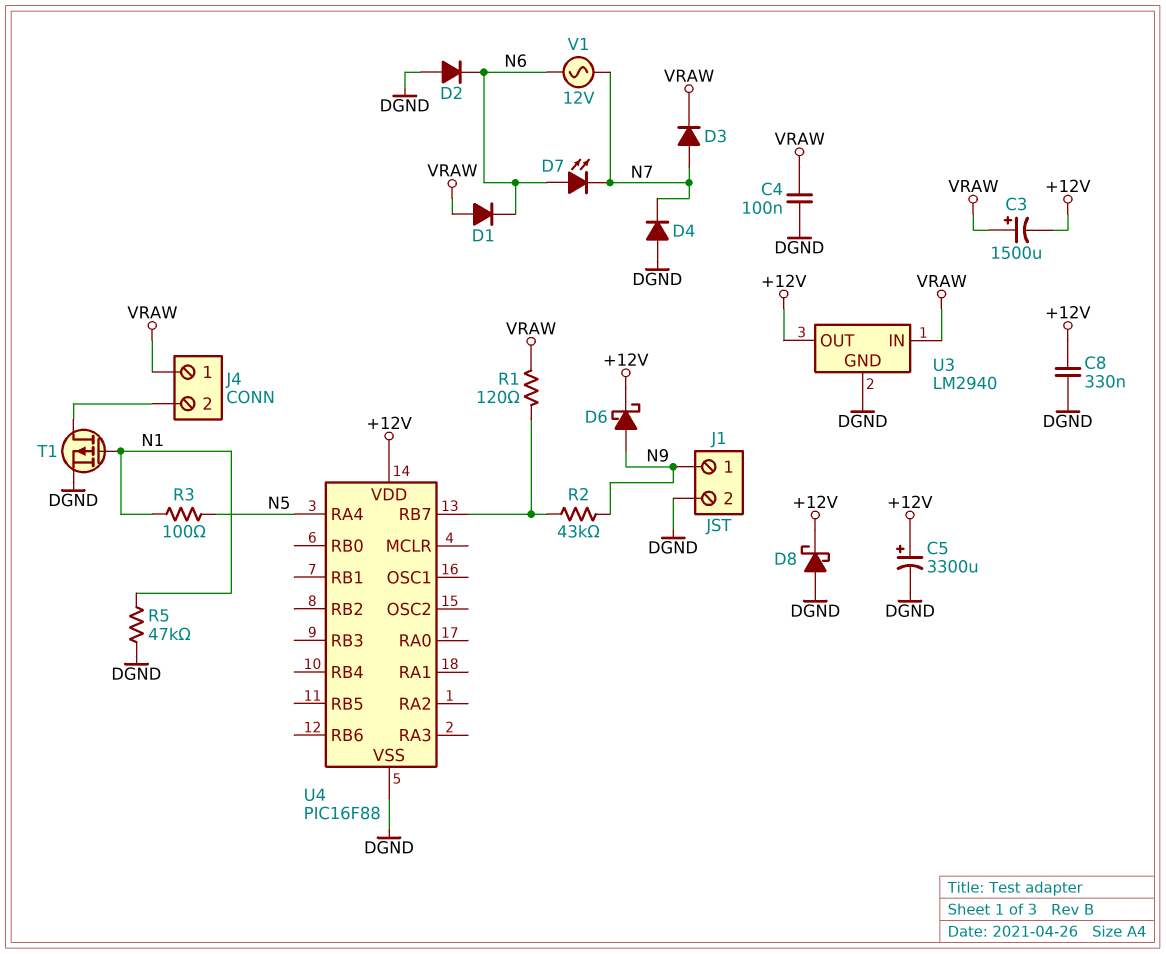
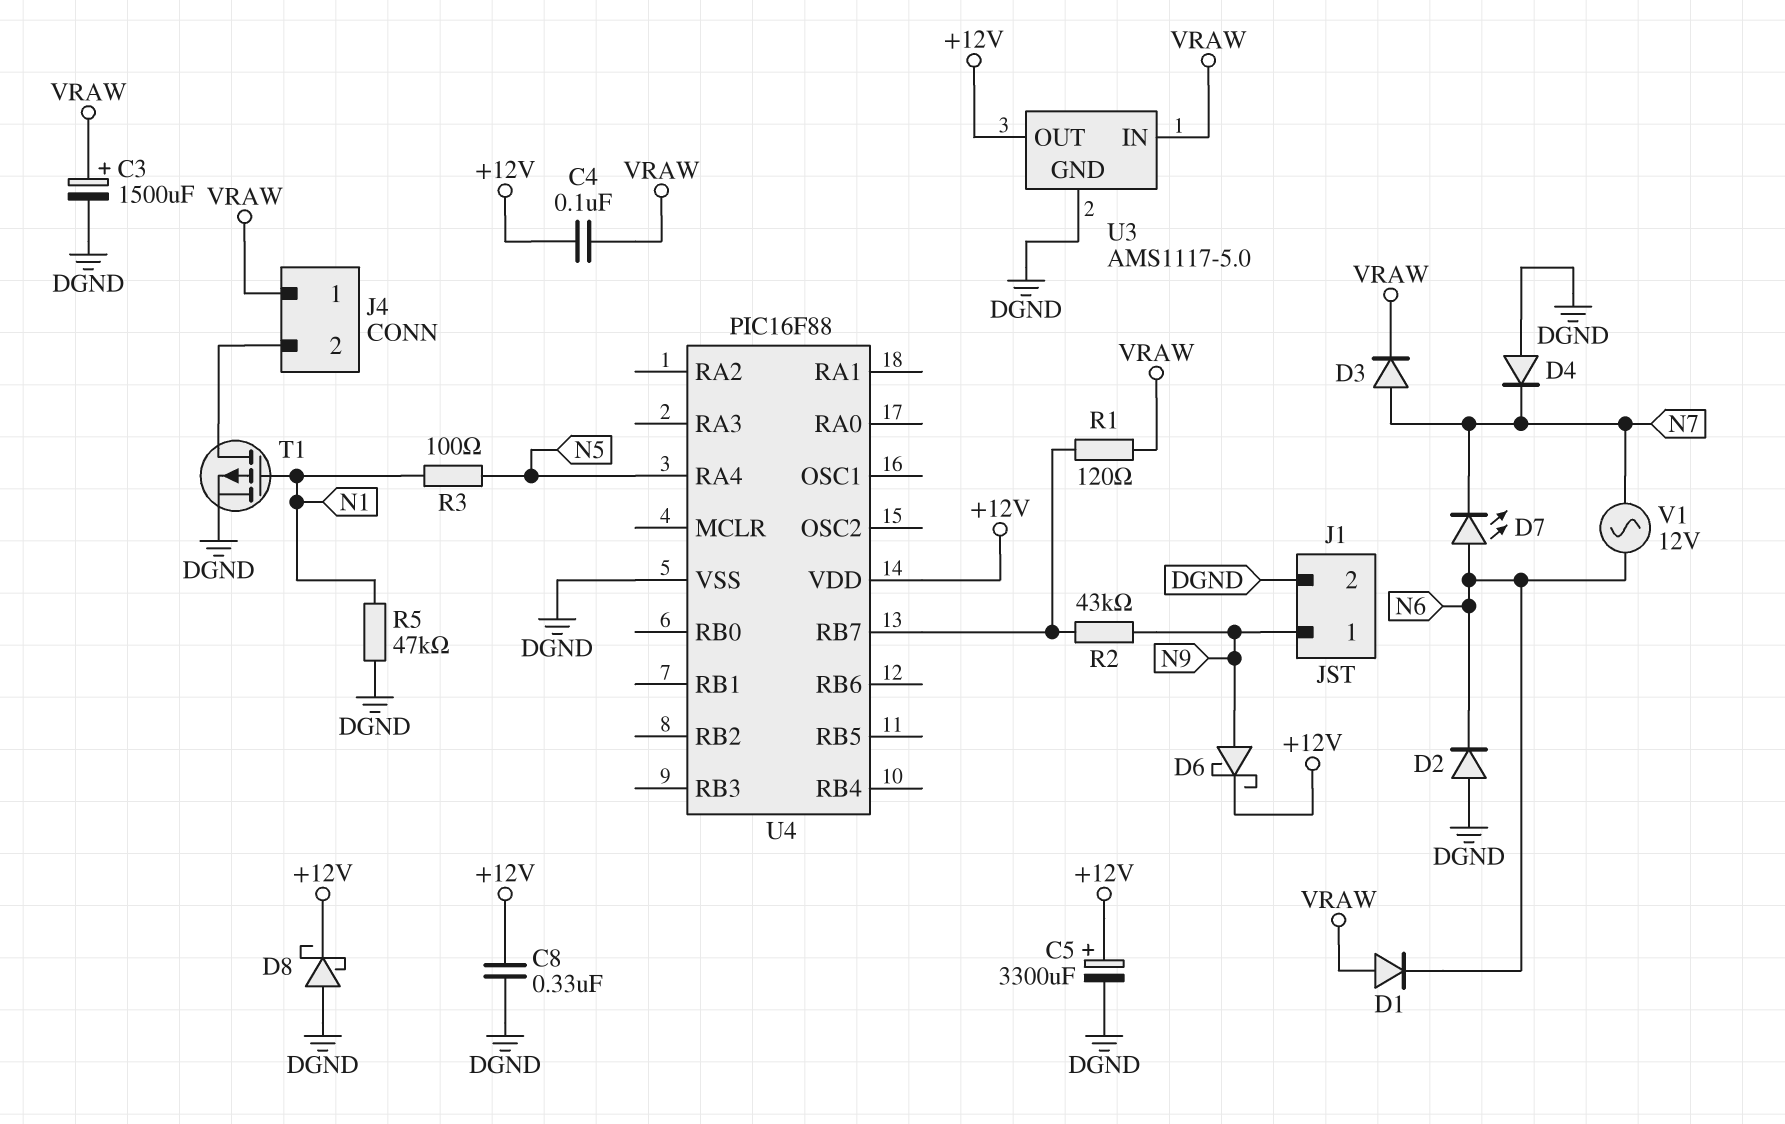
C3: 1500uF (plus VRAW, minus +12V) -> 1500uF (plus VRAW, minus DGND)
C4: 100nF (DGND, VRAW) -> 100nF (+12V, VRAW)
U3: LM2940 -> AMS1117-5.0

